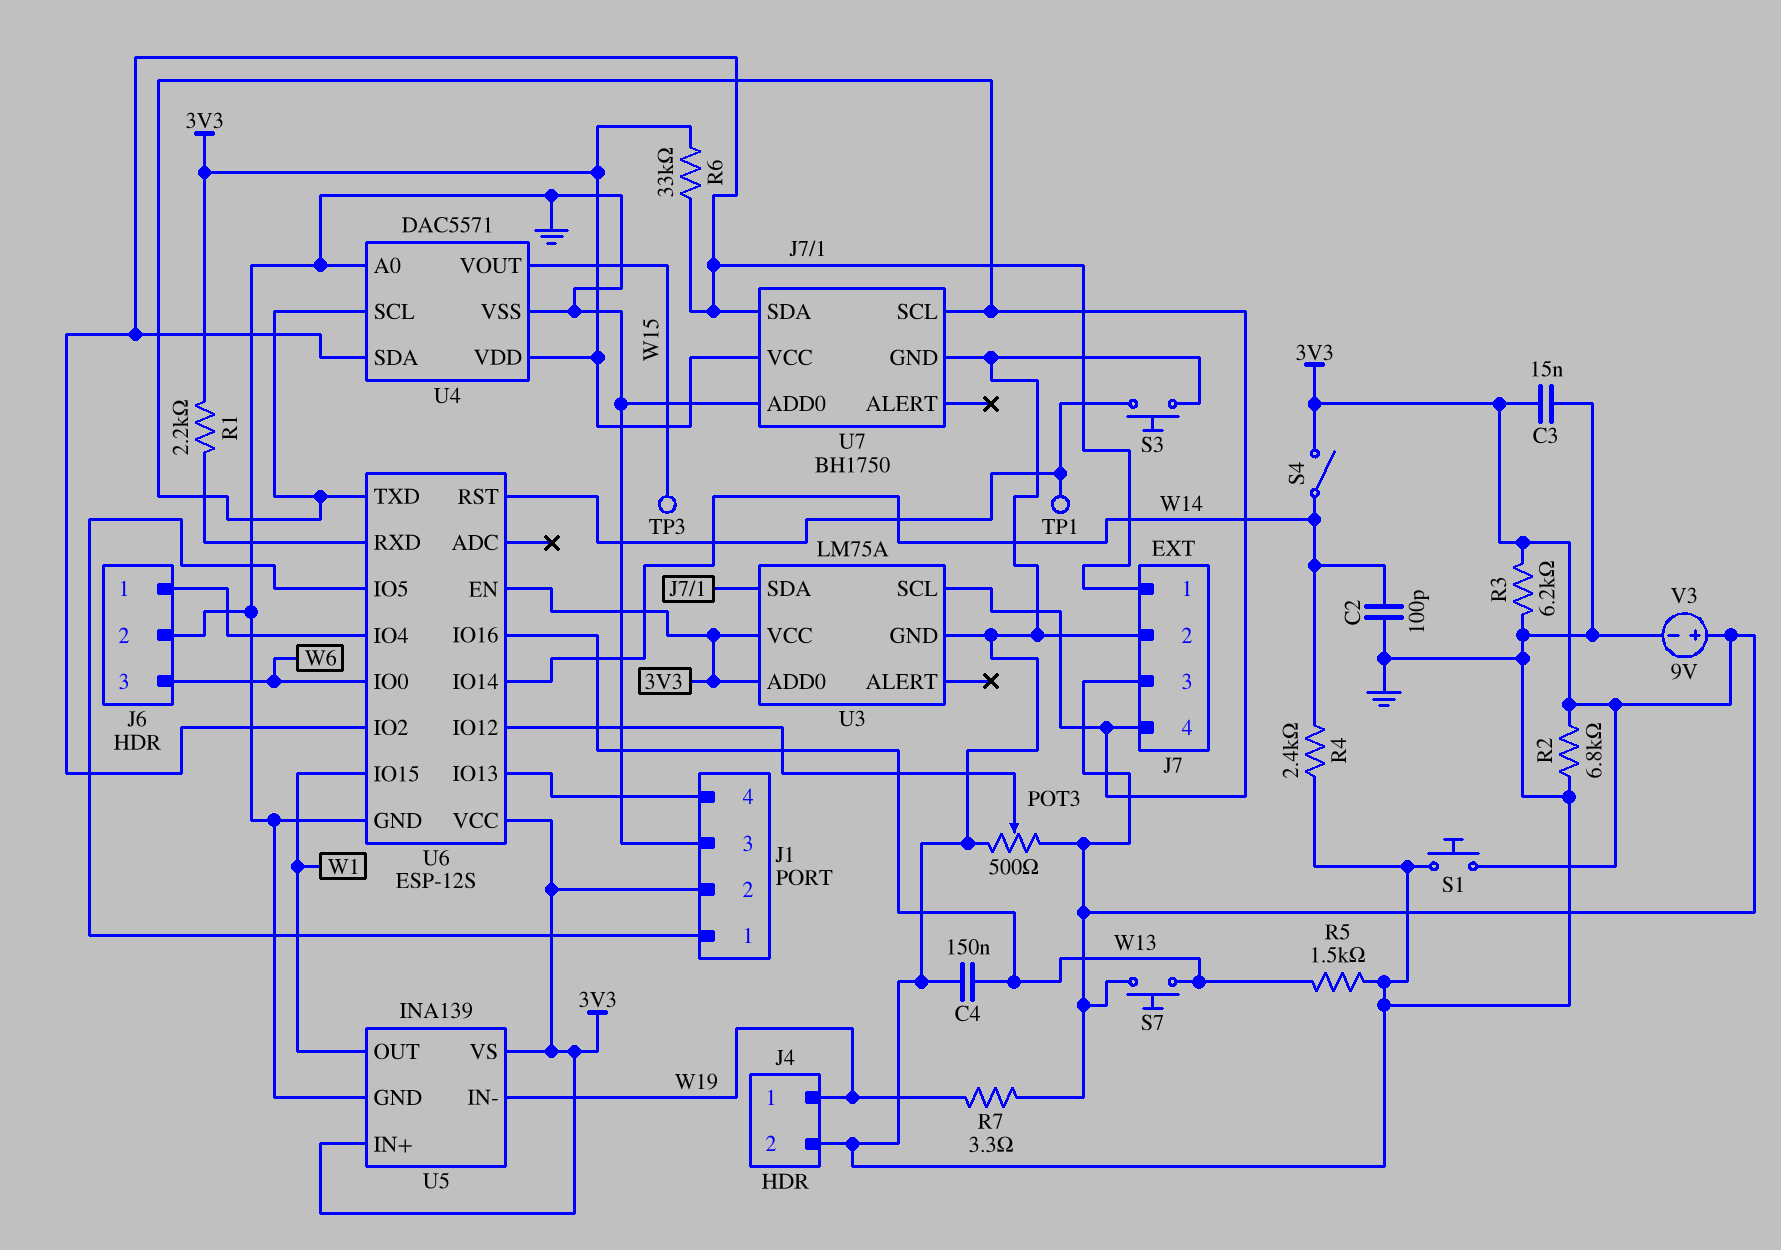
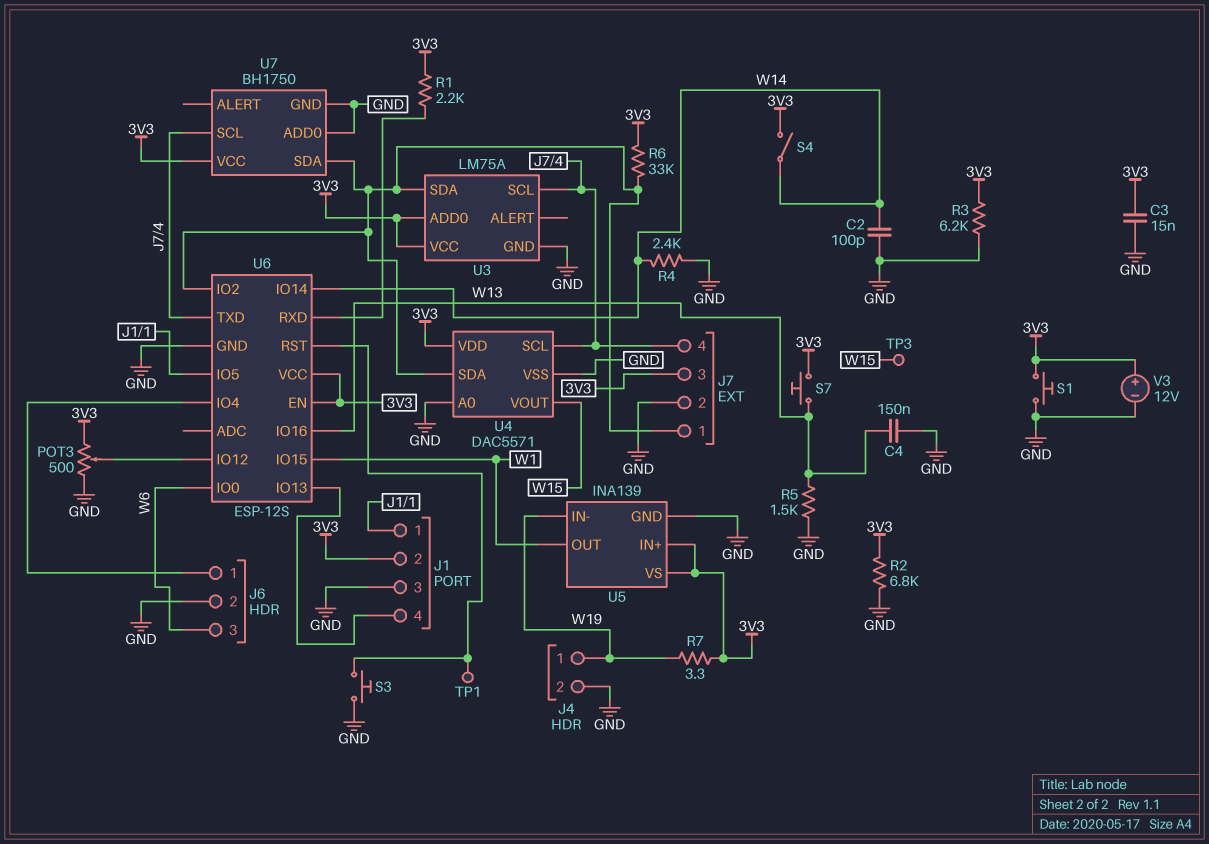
V3: 9V (plus 3V3, minus GND) -> 12V (plus 3V3, minus GND)

